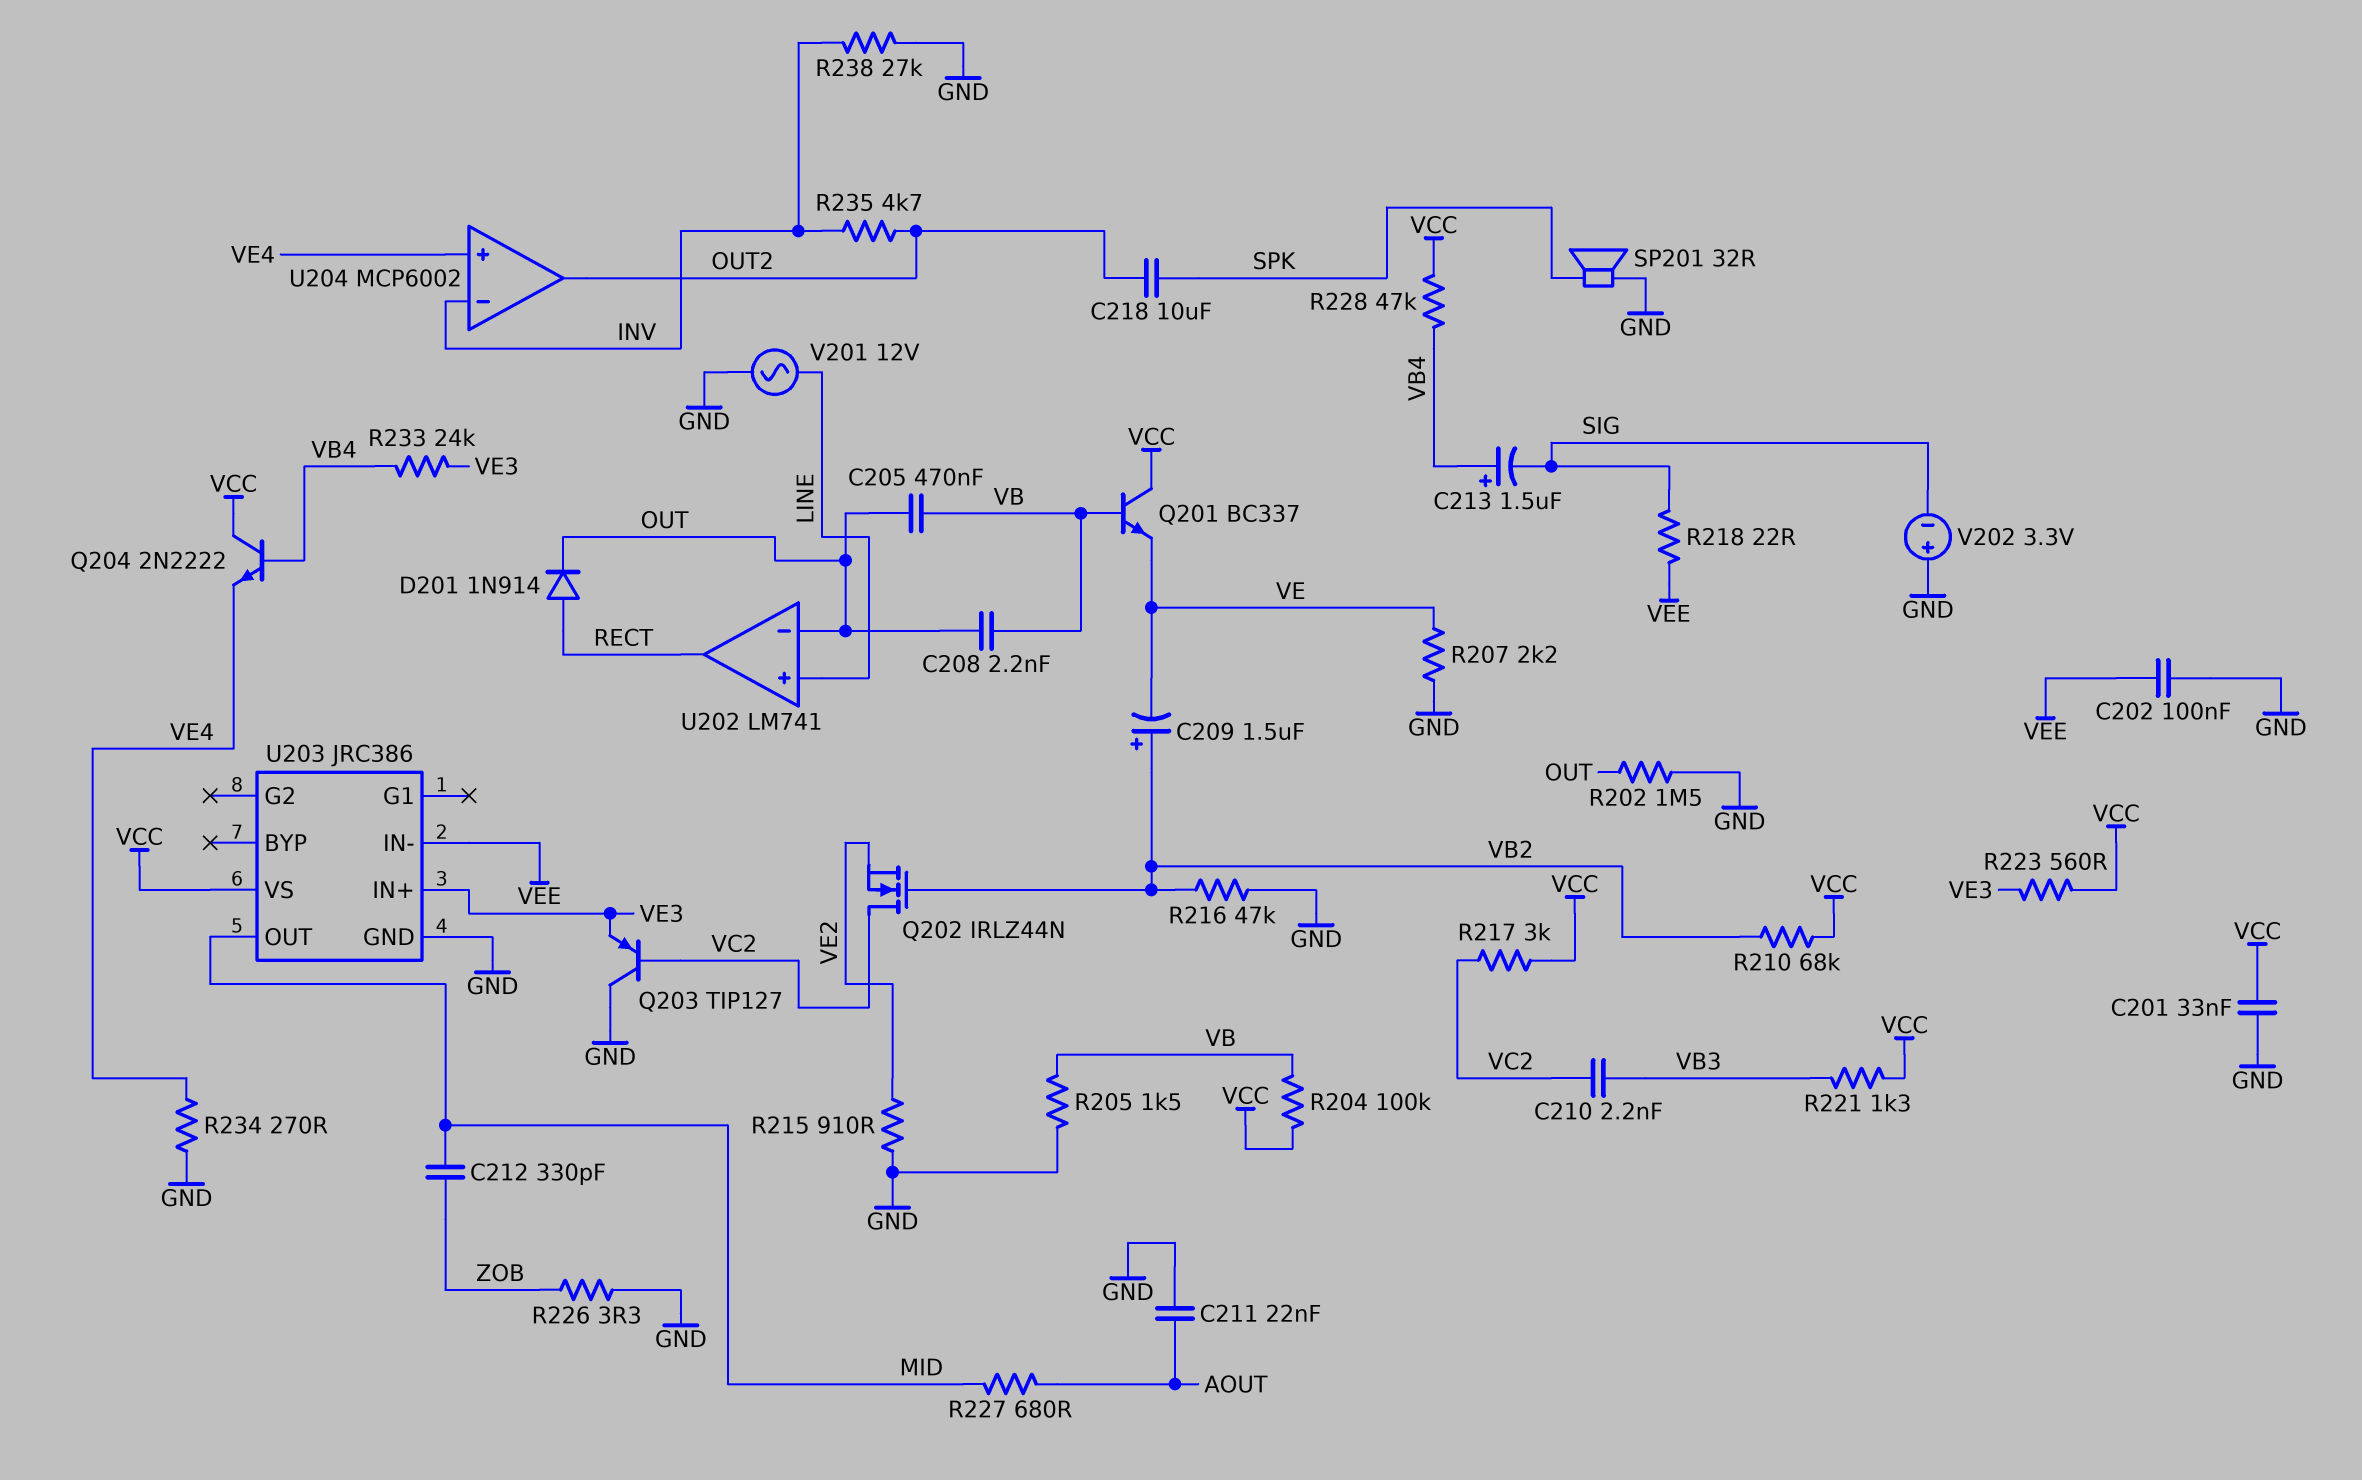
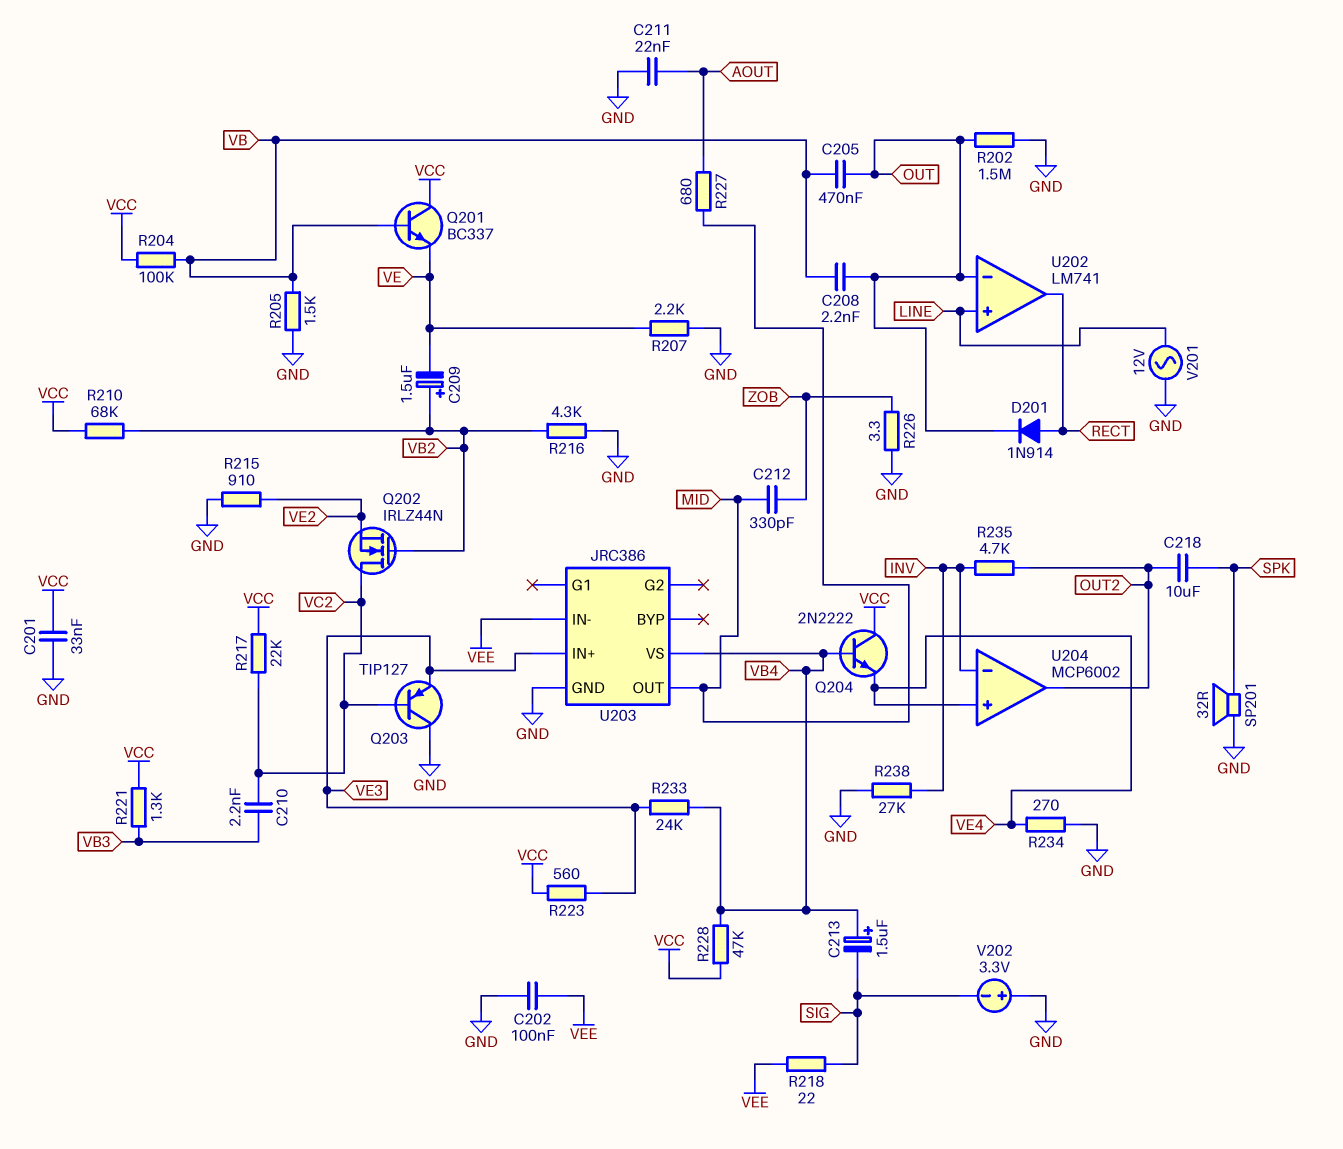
R216: 47k (GND, VB2) -> 4.3k (GND, VB2)
R217: 3k (VC2, VCC) -> 22k (VC2, VCC)
U203 pin VS: VCC -> VB4

